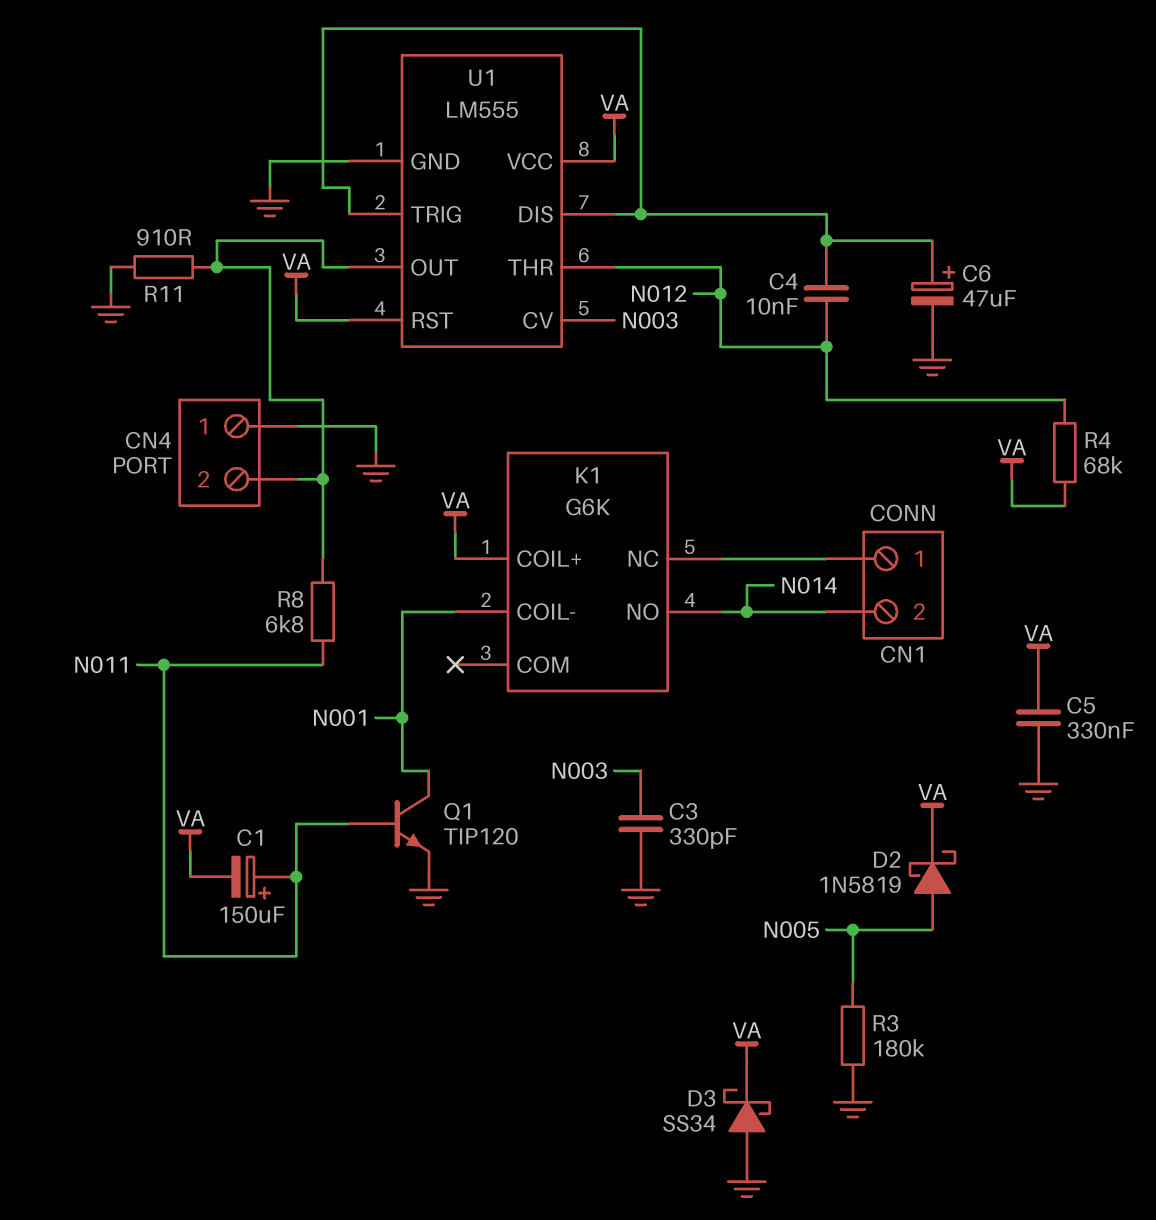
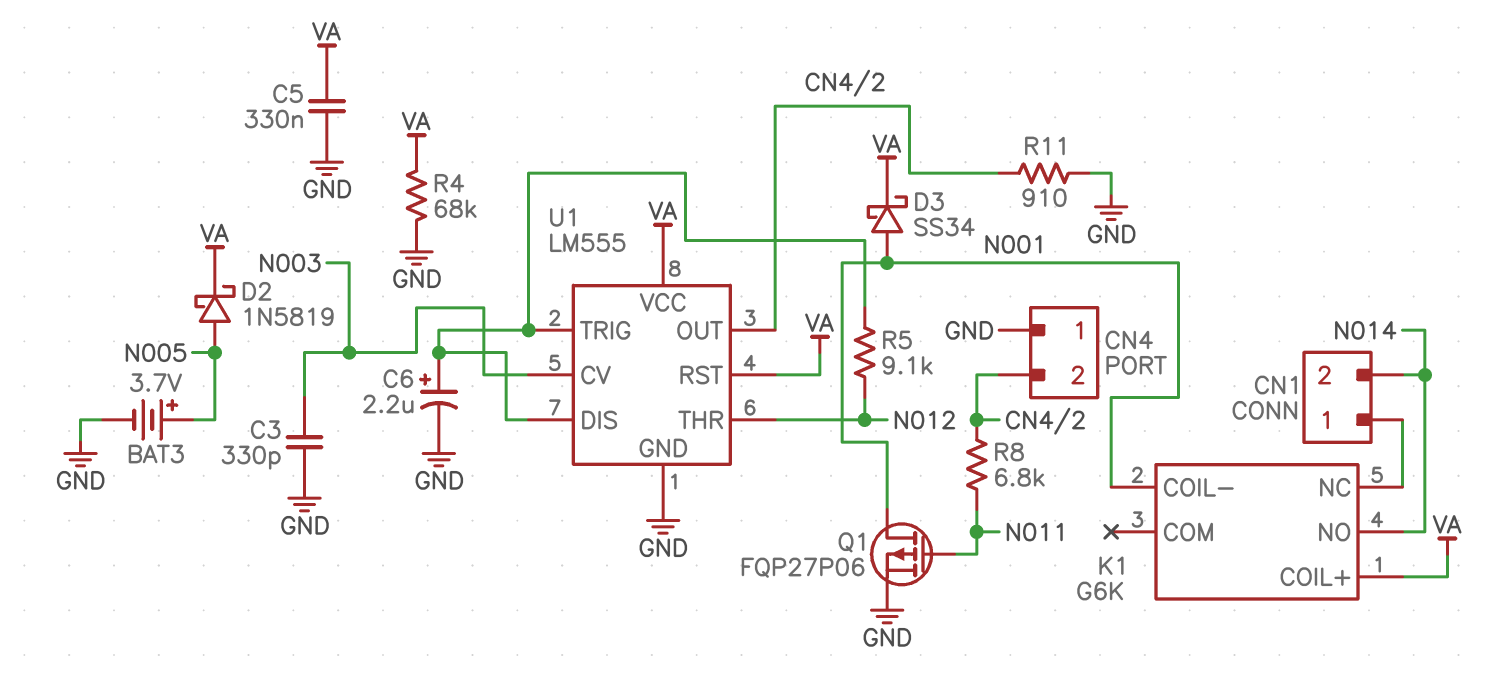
BAT3: none -> 3.7V (plus N005, minus GND)
C1: 150uF (plus N011, minus VA) -> none
C4: 10nF (N012, U1/DIS) -> none
C6: 47uF (plus U1/DIS, minus GND) -> 2.2uF (plus U1/DIS, minus GND)
D3: schottky SS34 (A GND, K VA) -> schottky SS34 (A N001, K VA)
Q1: NPN TIP120 (B N011, C N001, E GND) -> PMOS FQP27P06 (G N011, D N001, S GND)
R3: 180k (GND, N005) -> none
R4: 68k (N012, VA) -> 68k (GND, VA)
R5: none -> 9.1k (N012, U1/DIS)

